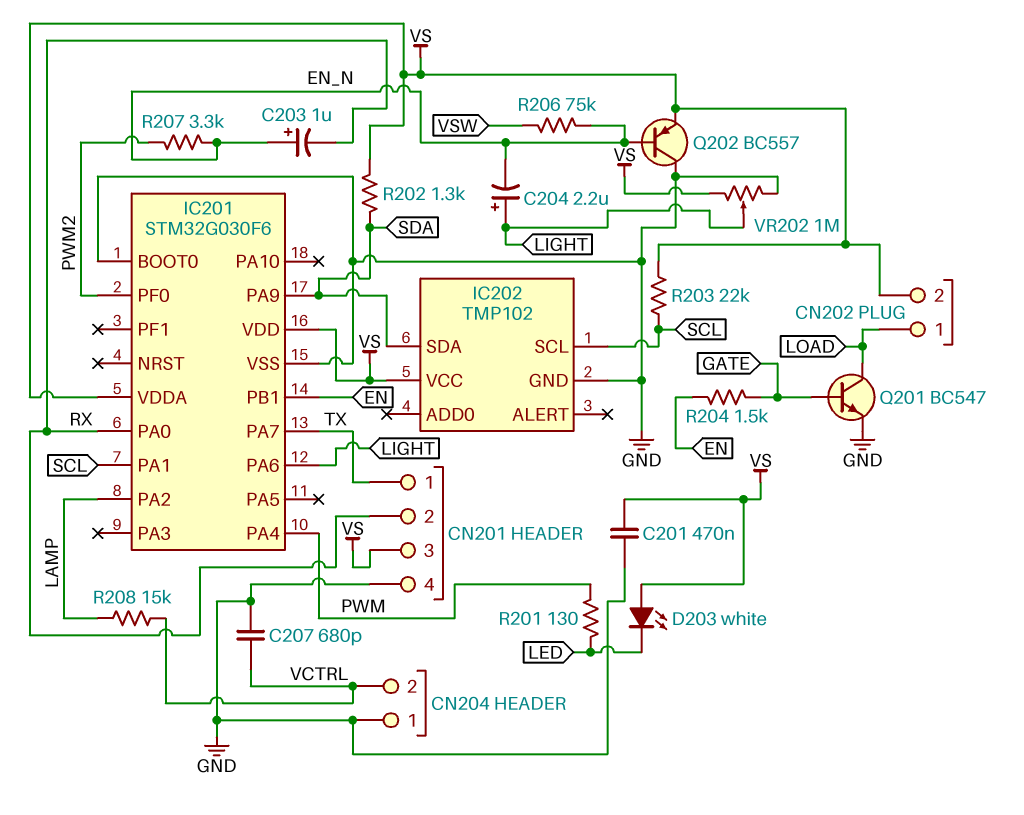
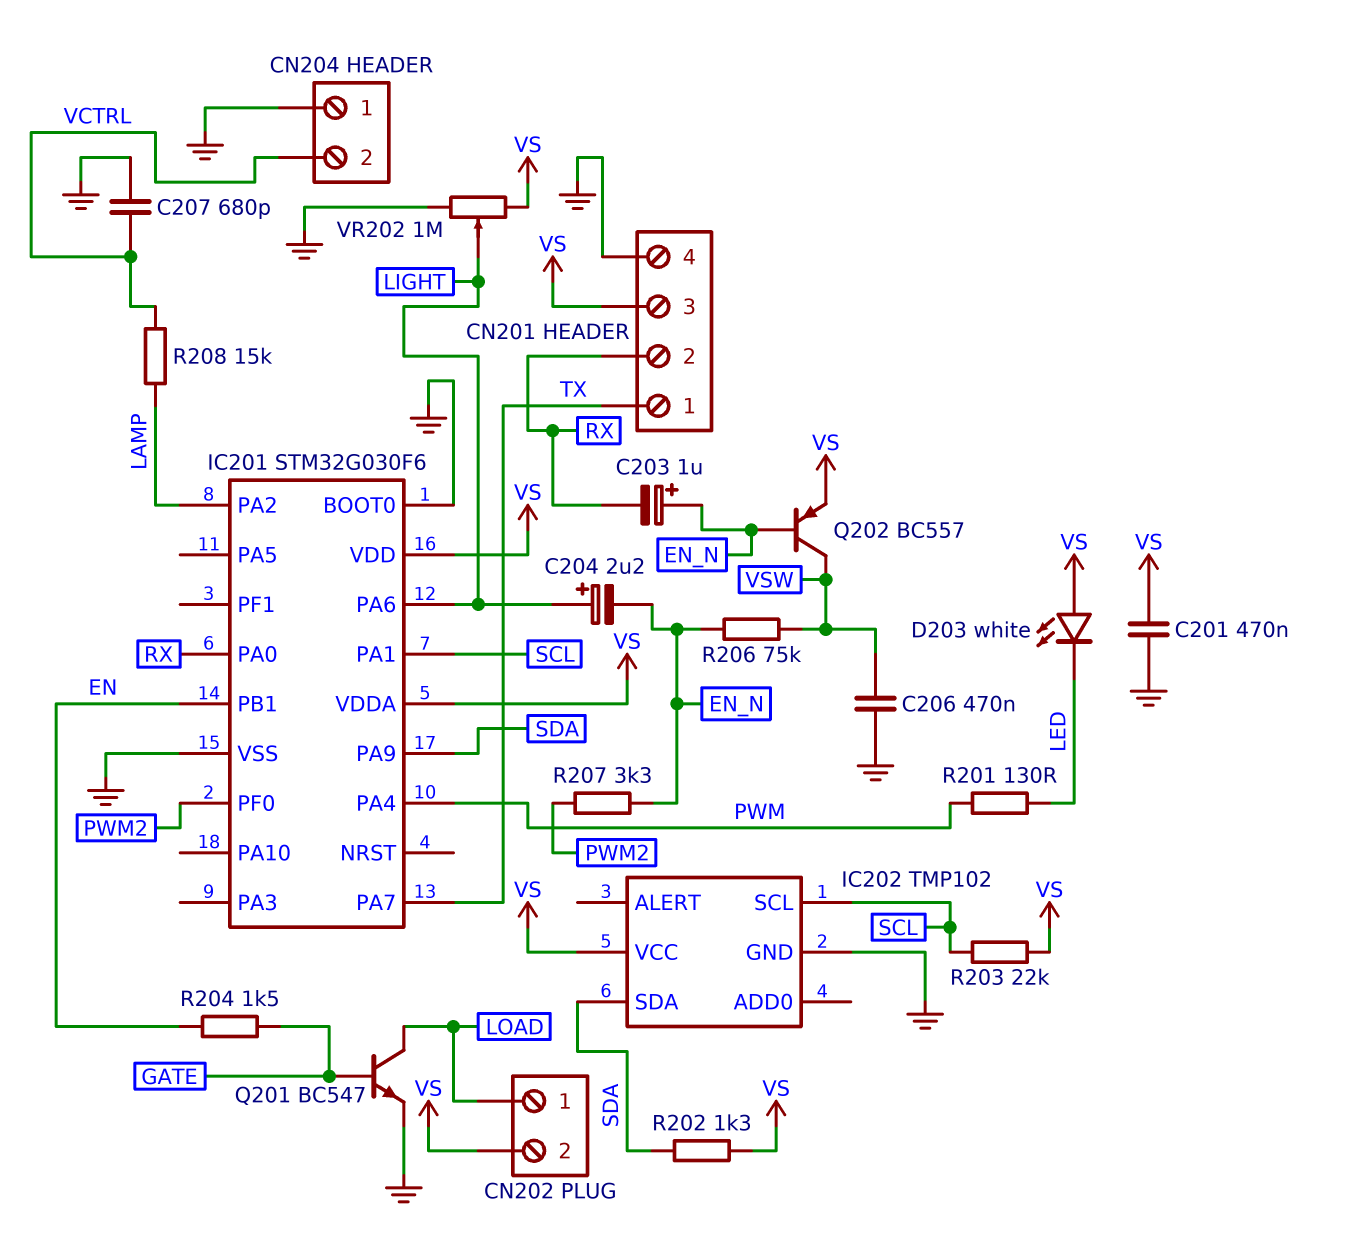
C206: none -> 470nF (GND, VSW)
Q202: PNP BC557 (B EN_N, C GND, E VS) -> PNP BC557 (B EN_N, C VSW, E VS)

